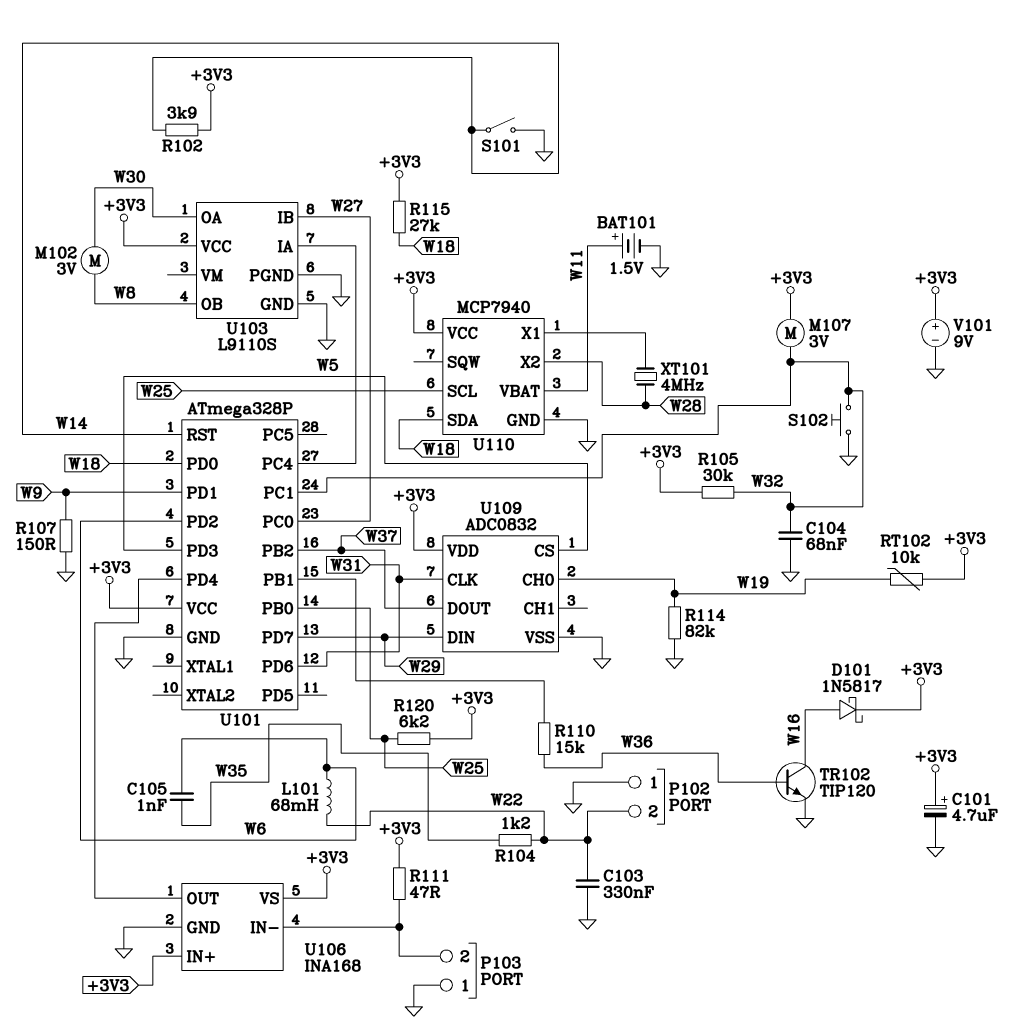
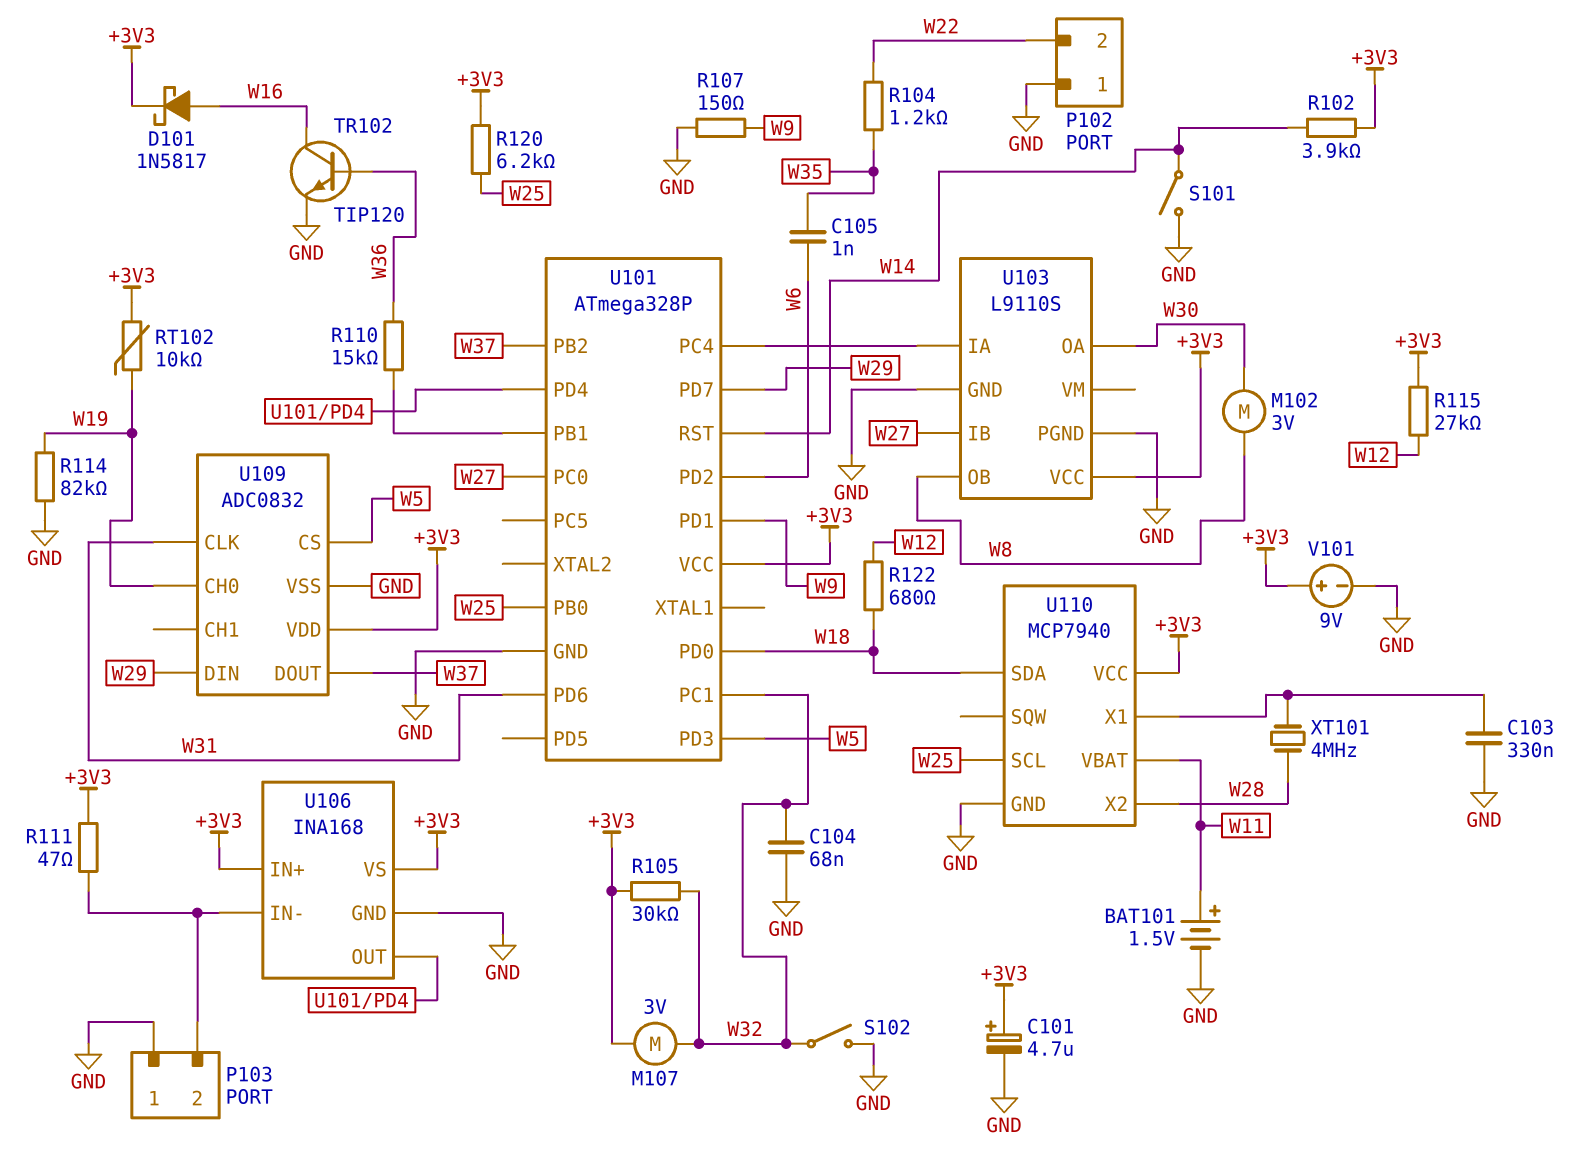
C103: 330nF (GND, W22) -> 330nF (GND, U110/X1)
L101: 68mH (W6, W22) -> none
R115: 27k (+3V3, W18) -> 27k (+3V3, W12)
R122: none -> 680 (W12, W18)
S102: button (GND, W32) -> switch (GND, W32)

